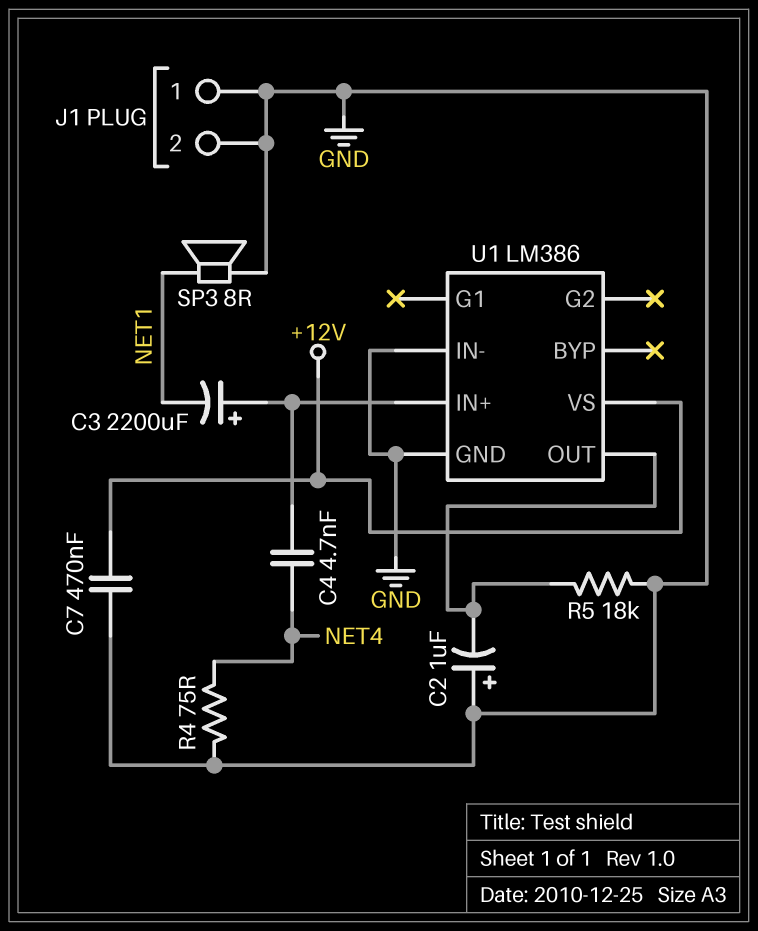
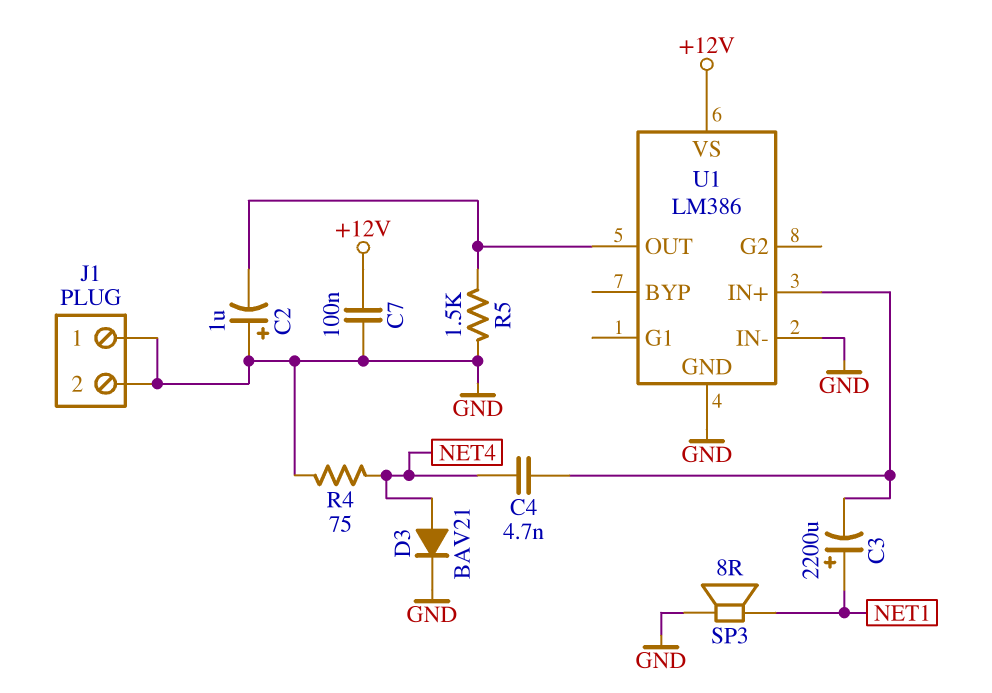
C3: 2200uF (plus U1/IN+, minus NET1) -> 2200uF (plus NET1, minus U1/IN+)
C7: 470nF (+12V, GND) -> 100nF (+12V, GND)
D3: none -> diode BAV21 (A NET4, K GND)
R5: 18k (GND, U1/OUT) -> 1.5k (GND, U1/OUT)

